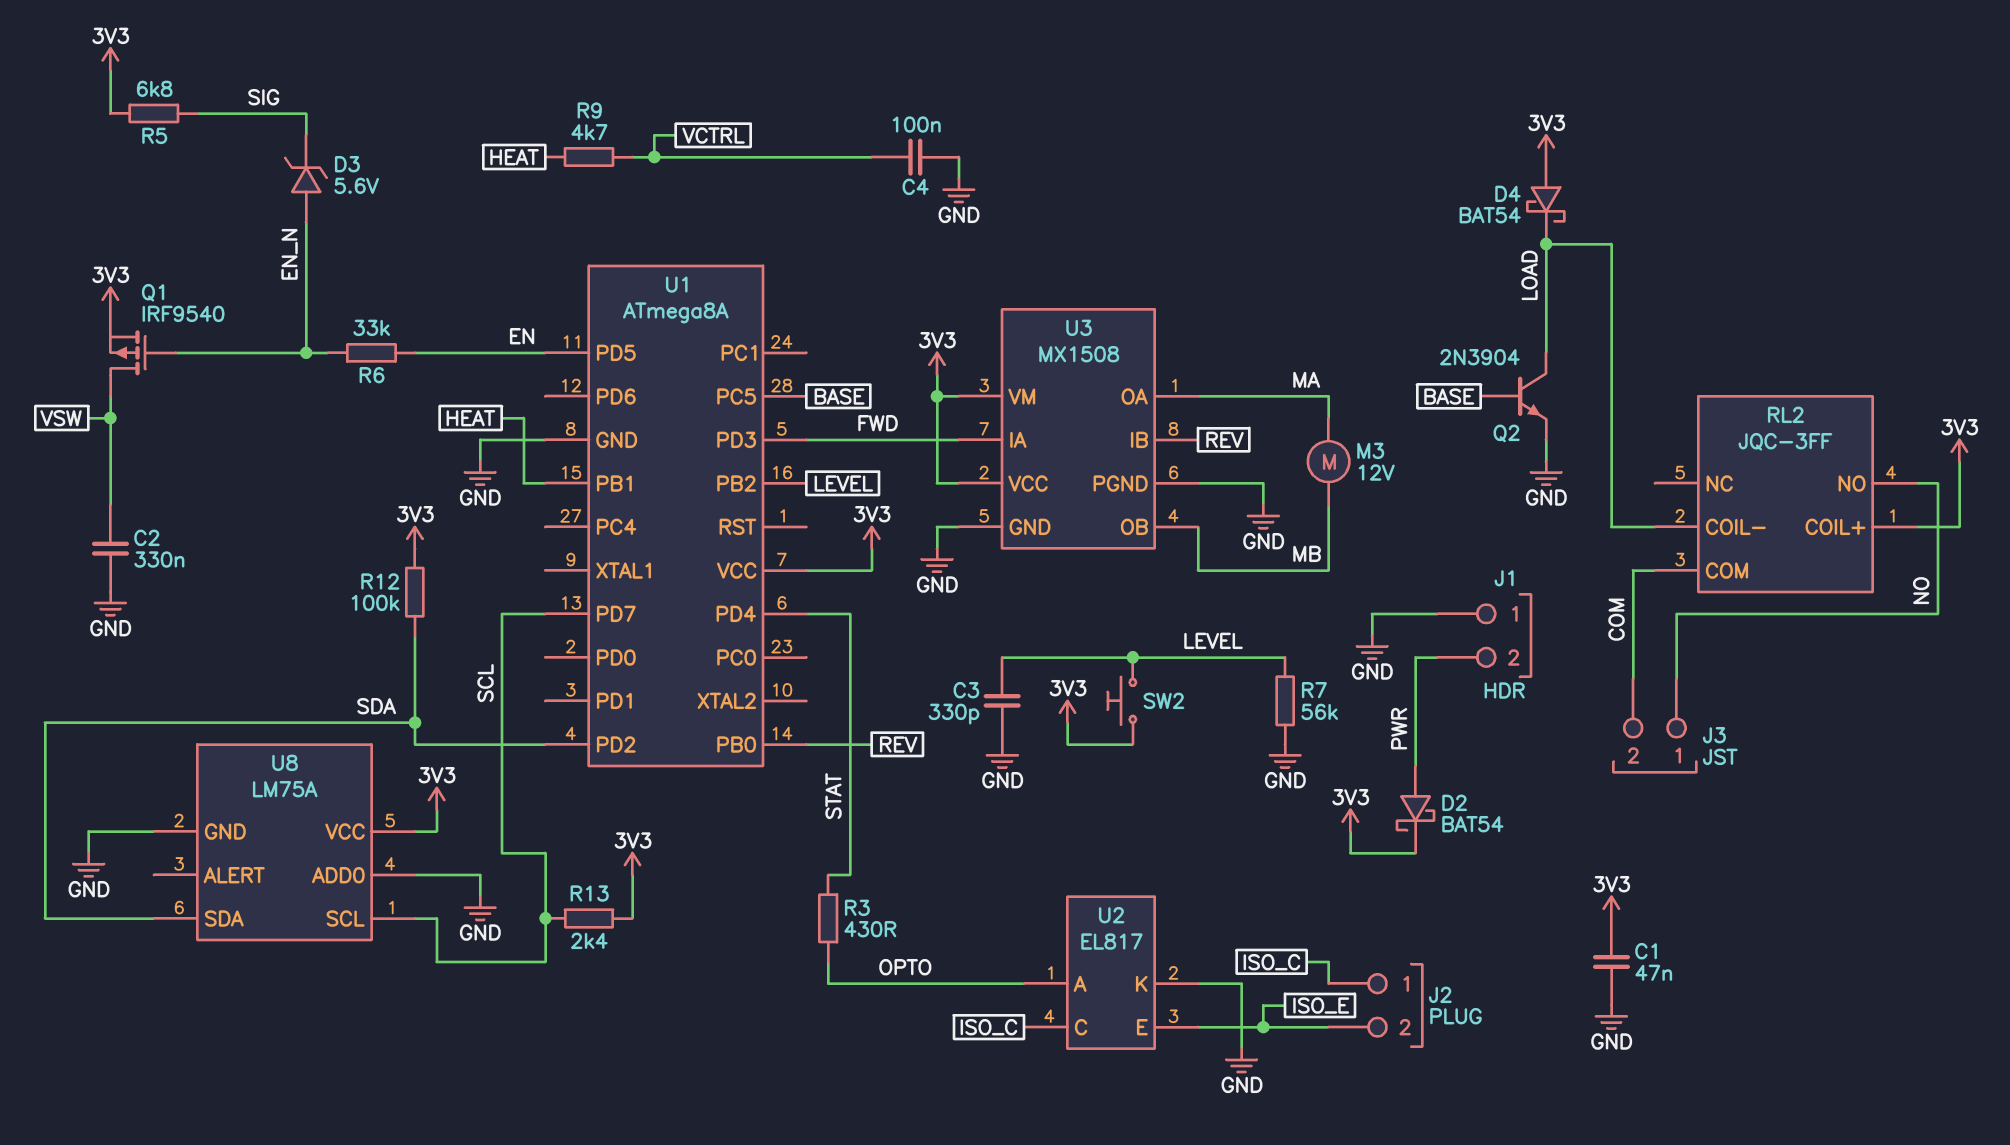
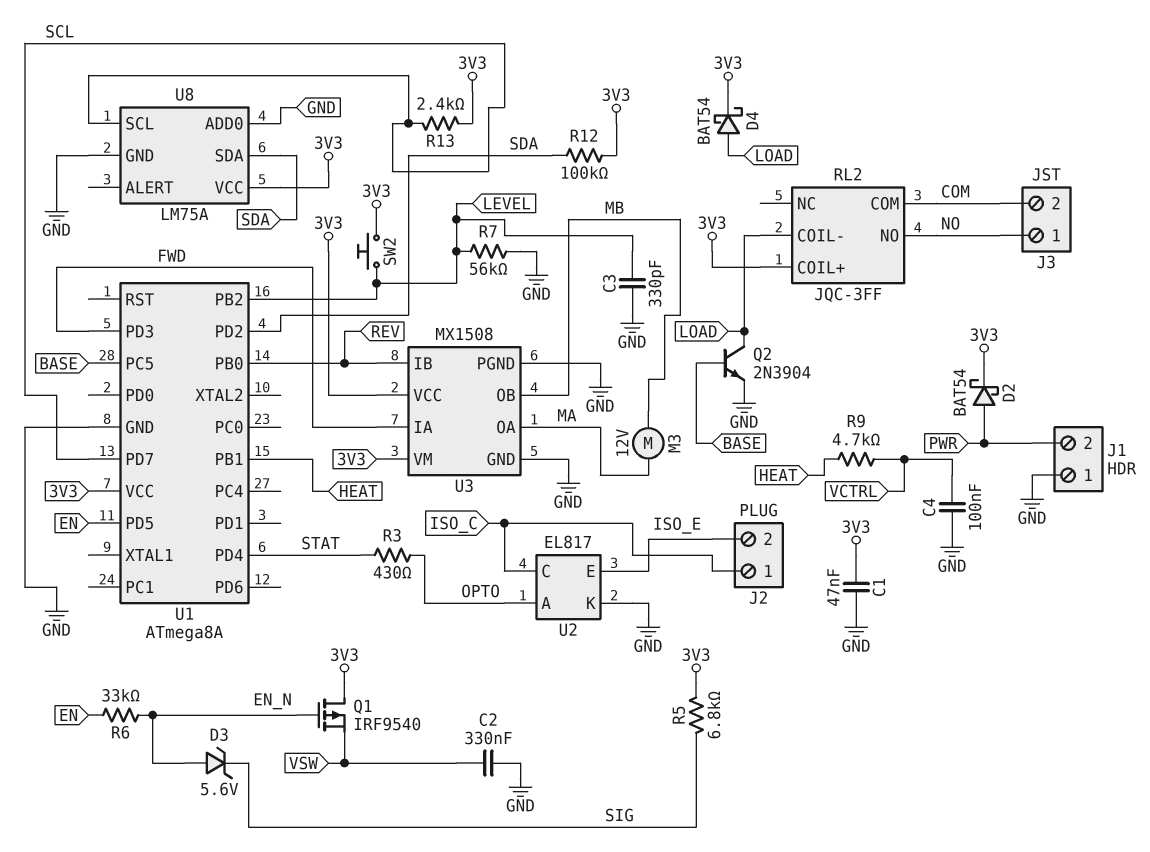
D4: schottky BAT54 (A 3V3, K LOAD) -> schottky BAT54 (A LOAD, K 3V3)
Q1: PMOS IRF9540 (G EN_N, D VSW, S 3V3) -> PMOS IRF9540 (G EN_N, D 3V3, S VSW)

